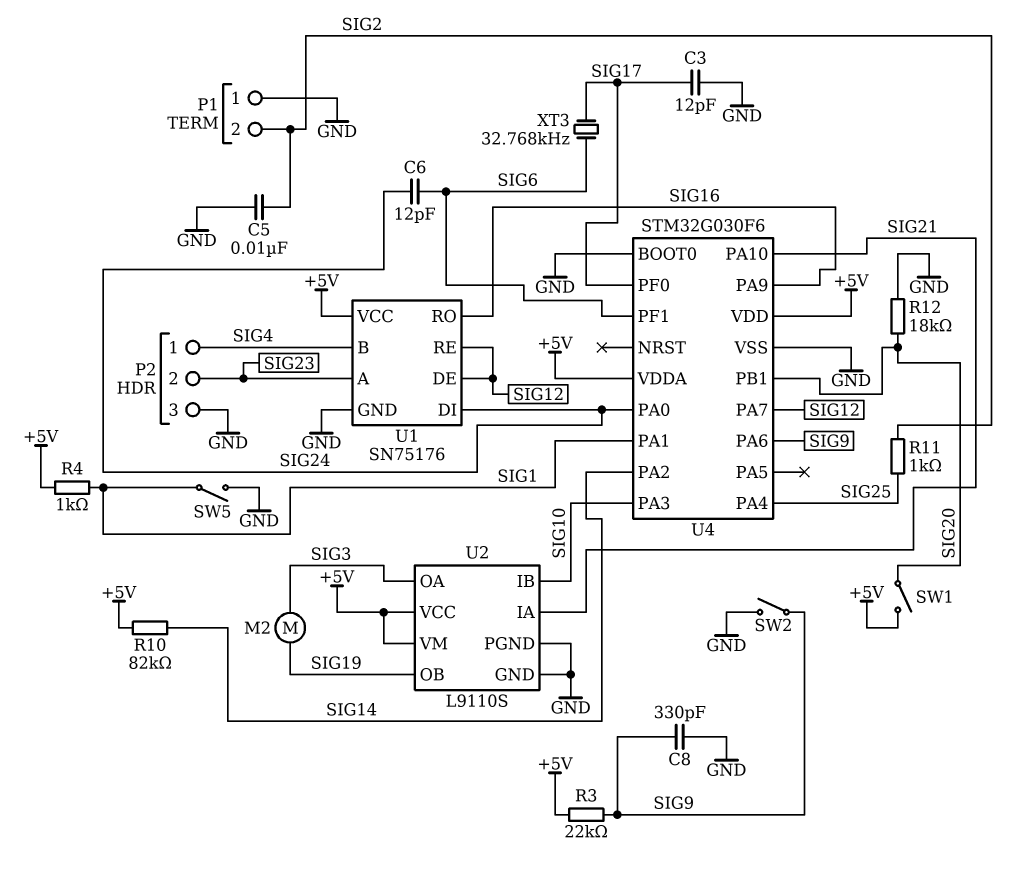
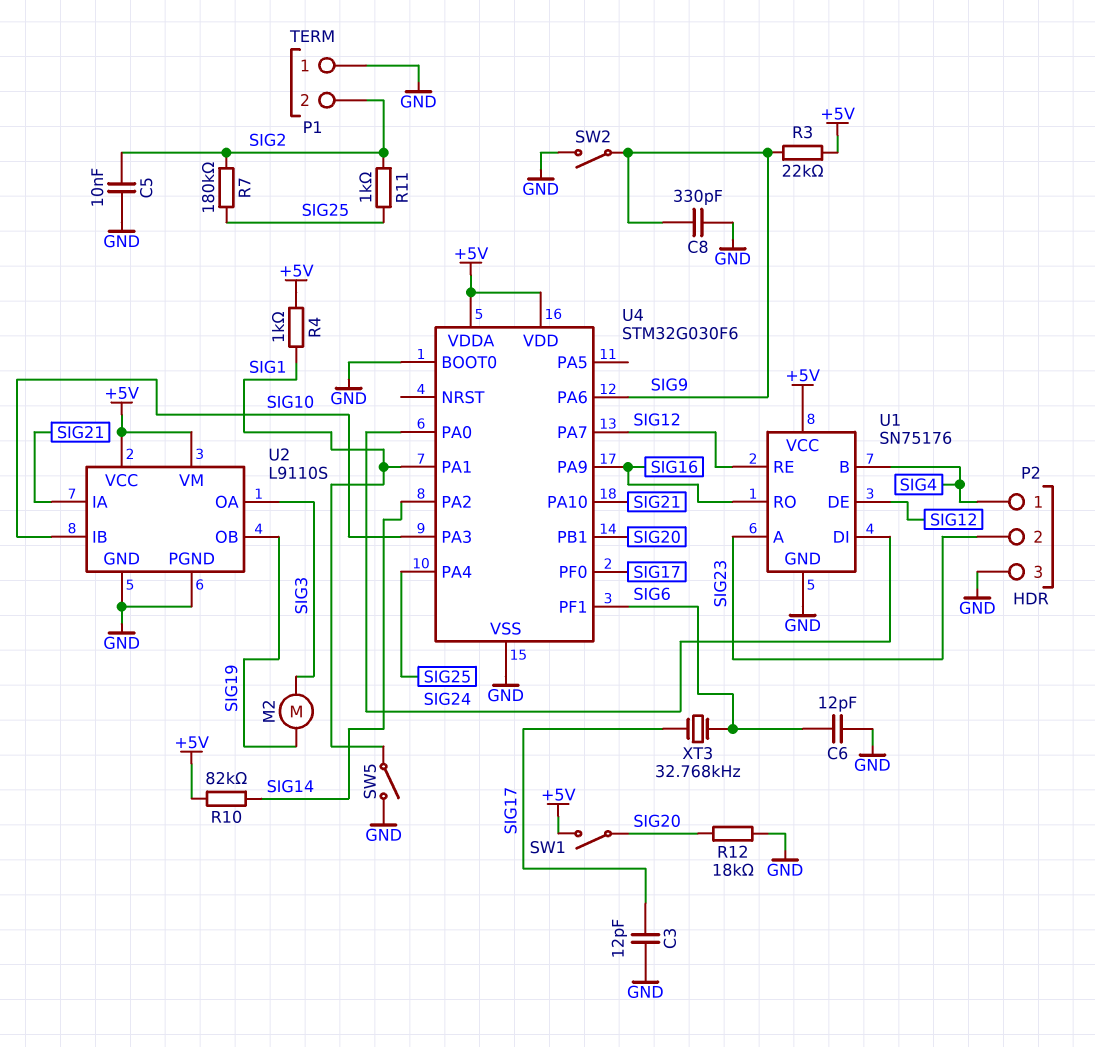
C6: 12pF (SIG6, SIG24) -> 12pF (GND, SIG6)
R7: none -> 180k (SIG2, SIG25)

